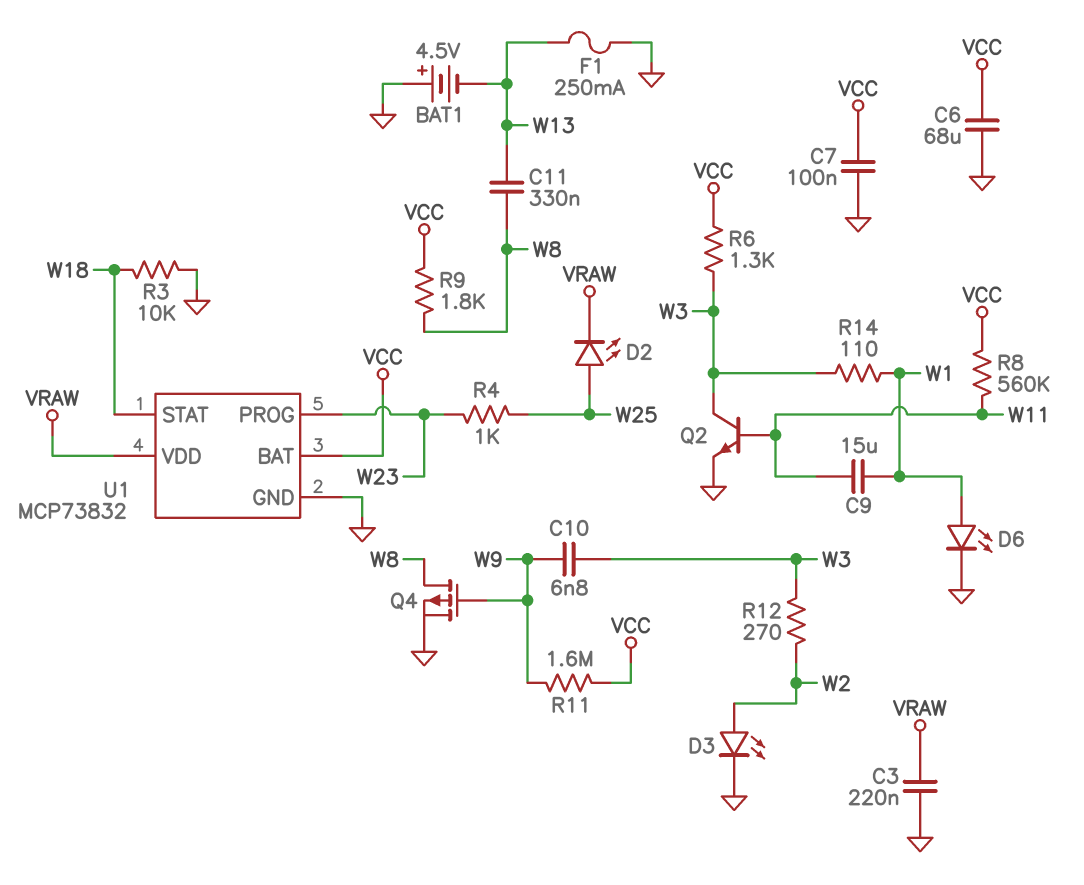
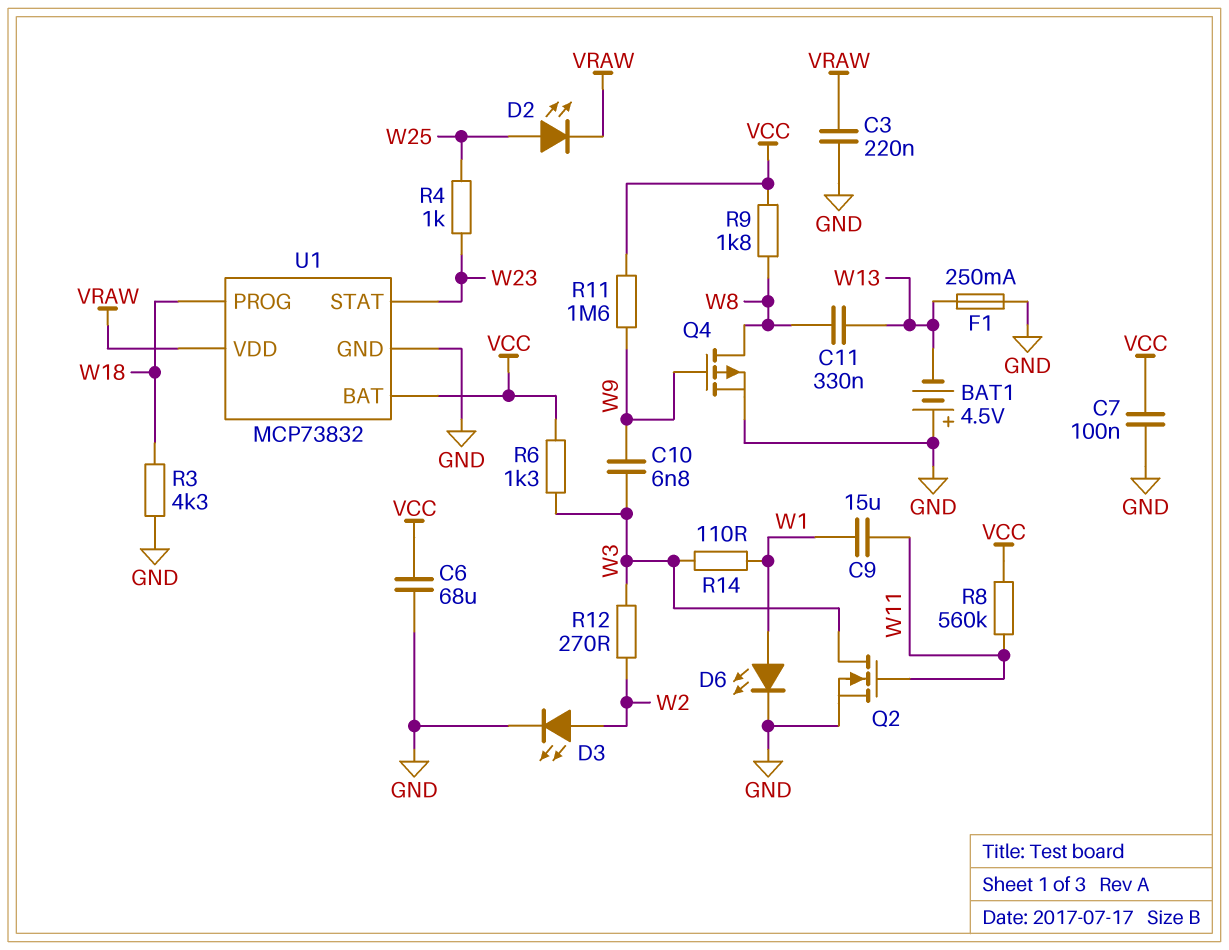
Q2: NPN (B W11, C W3, E GND) -> NMOS (G W11, D W3, S GND)
R3: 10k (GND, W18) -> 4.3k (GND, W18)
U1 pin PROG: W23 -> W18
U1 pin STAT: W18 -> W23

